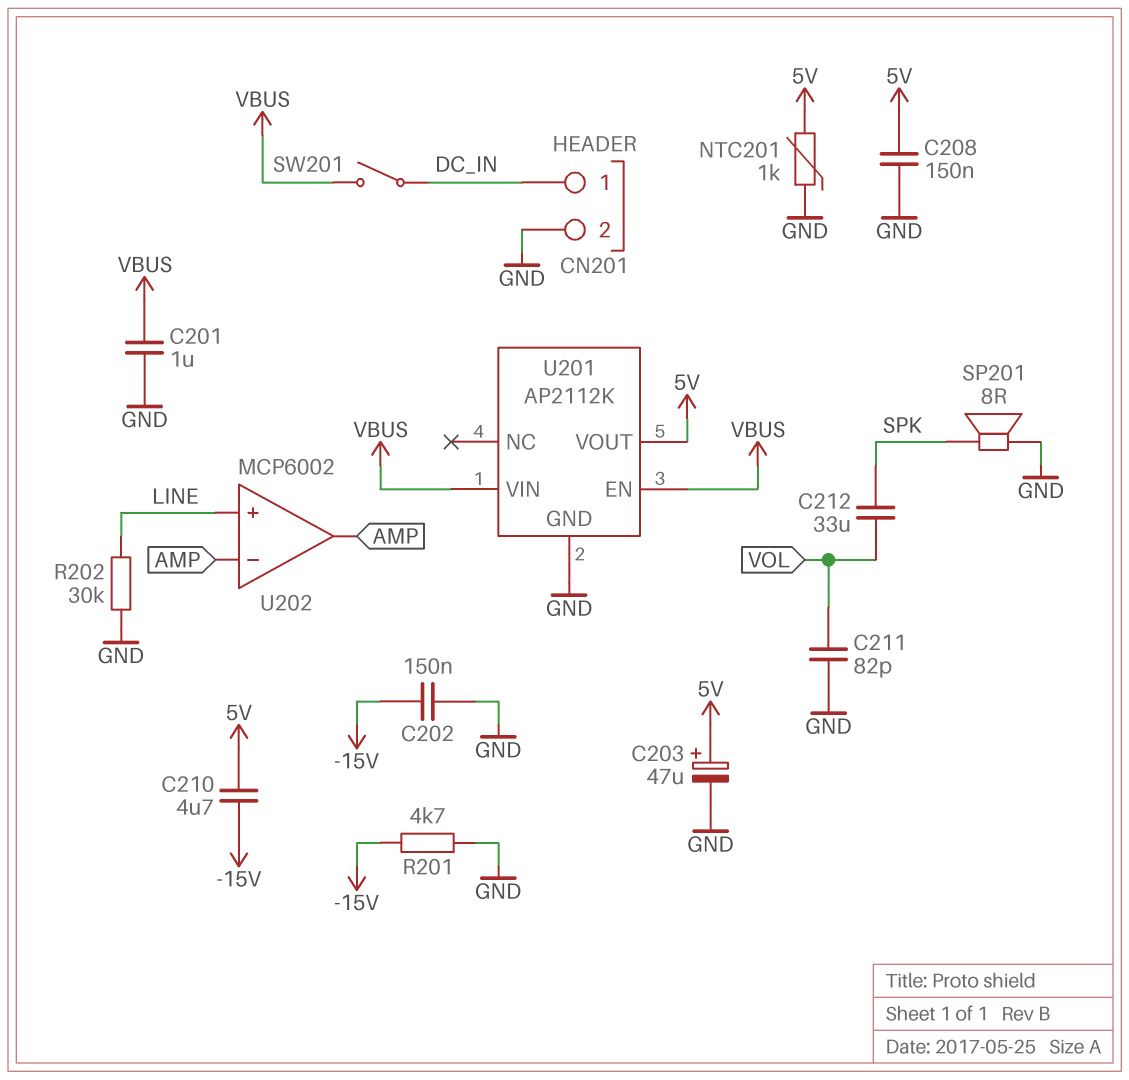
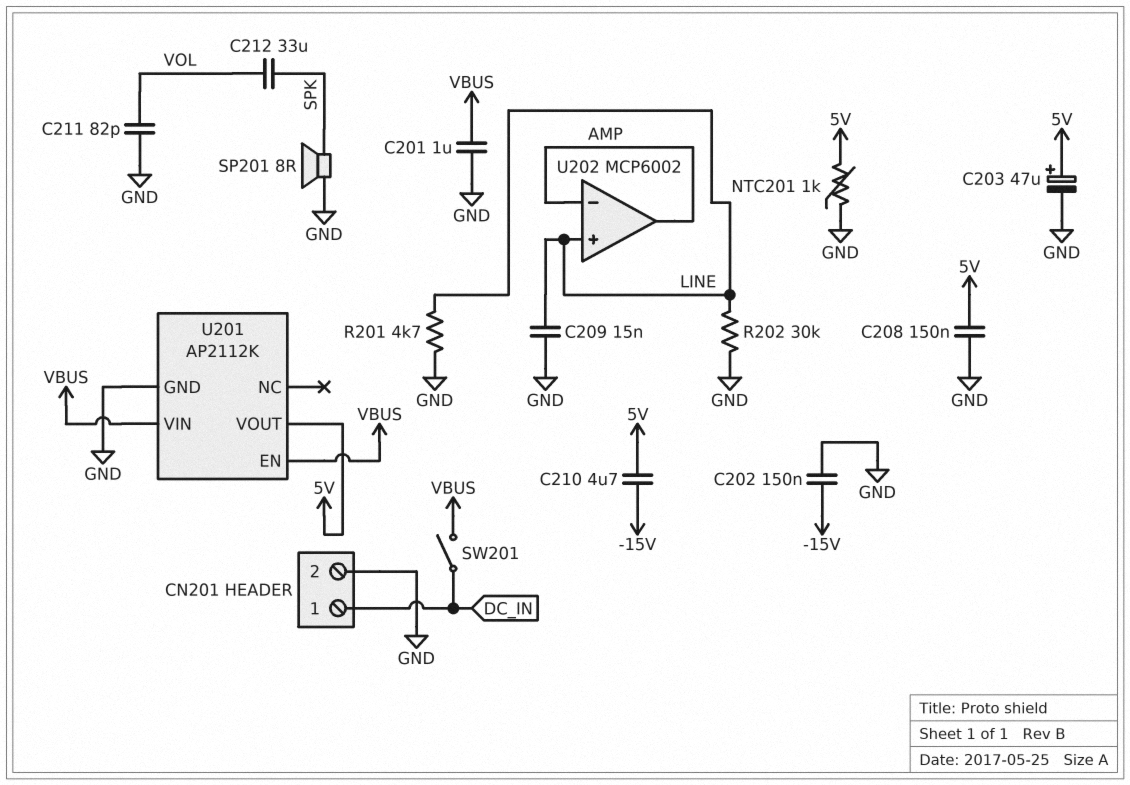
C209: none -> 15nF (GND, LINE)
R201: 4.7k (-15V, GND) -> 4.7k (GND, LINE)

